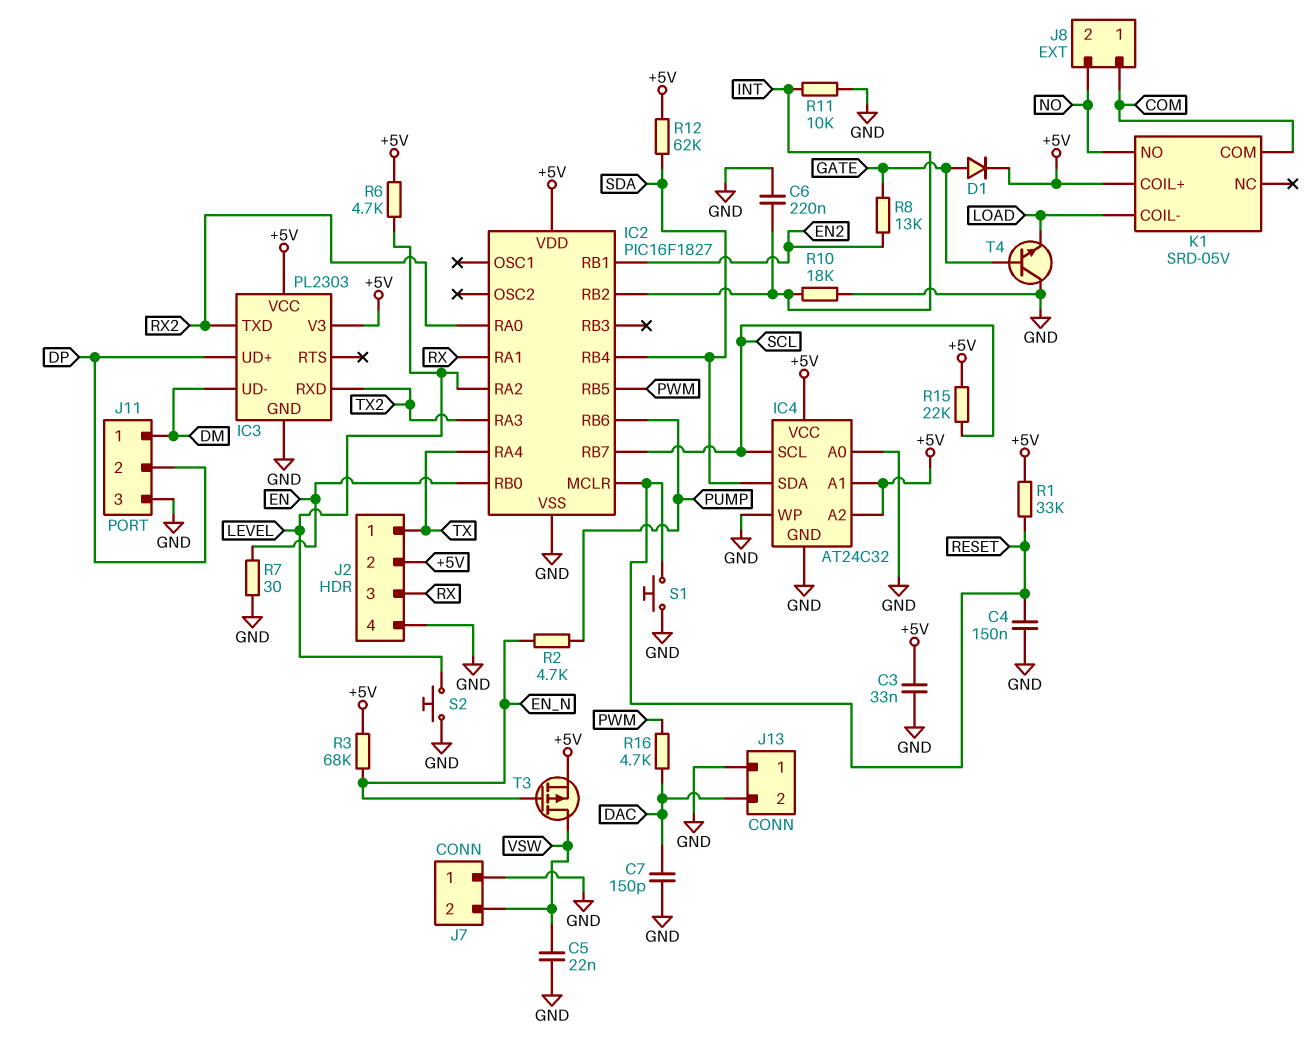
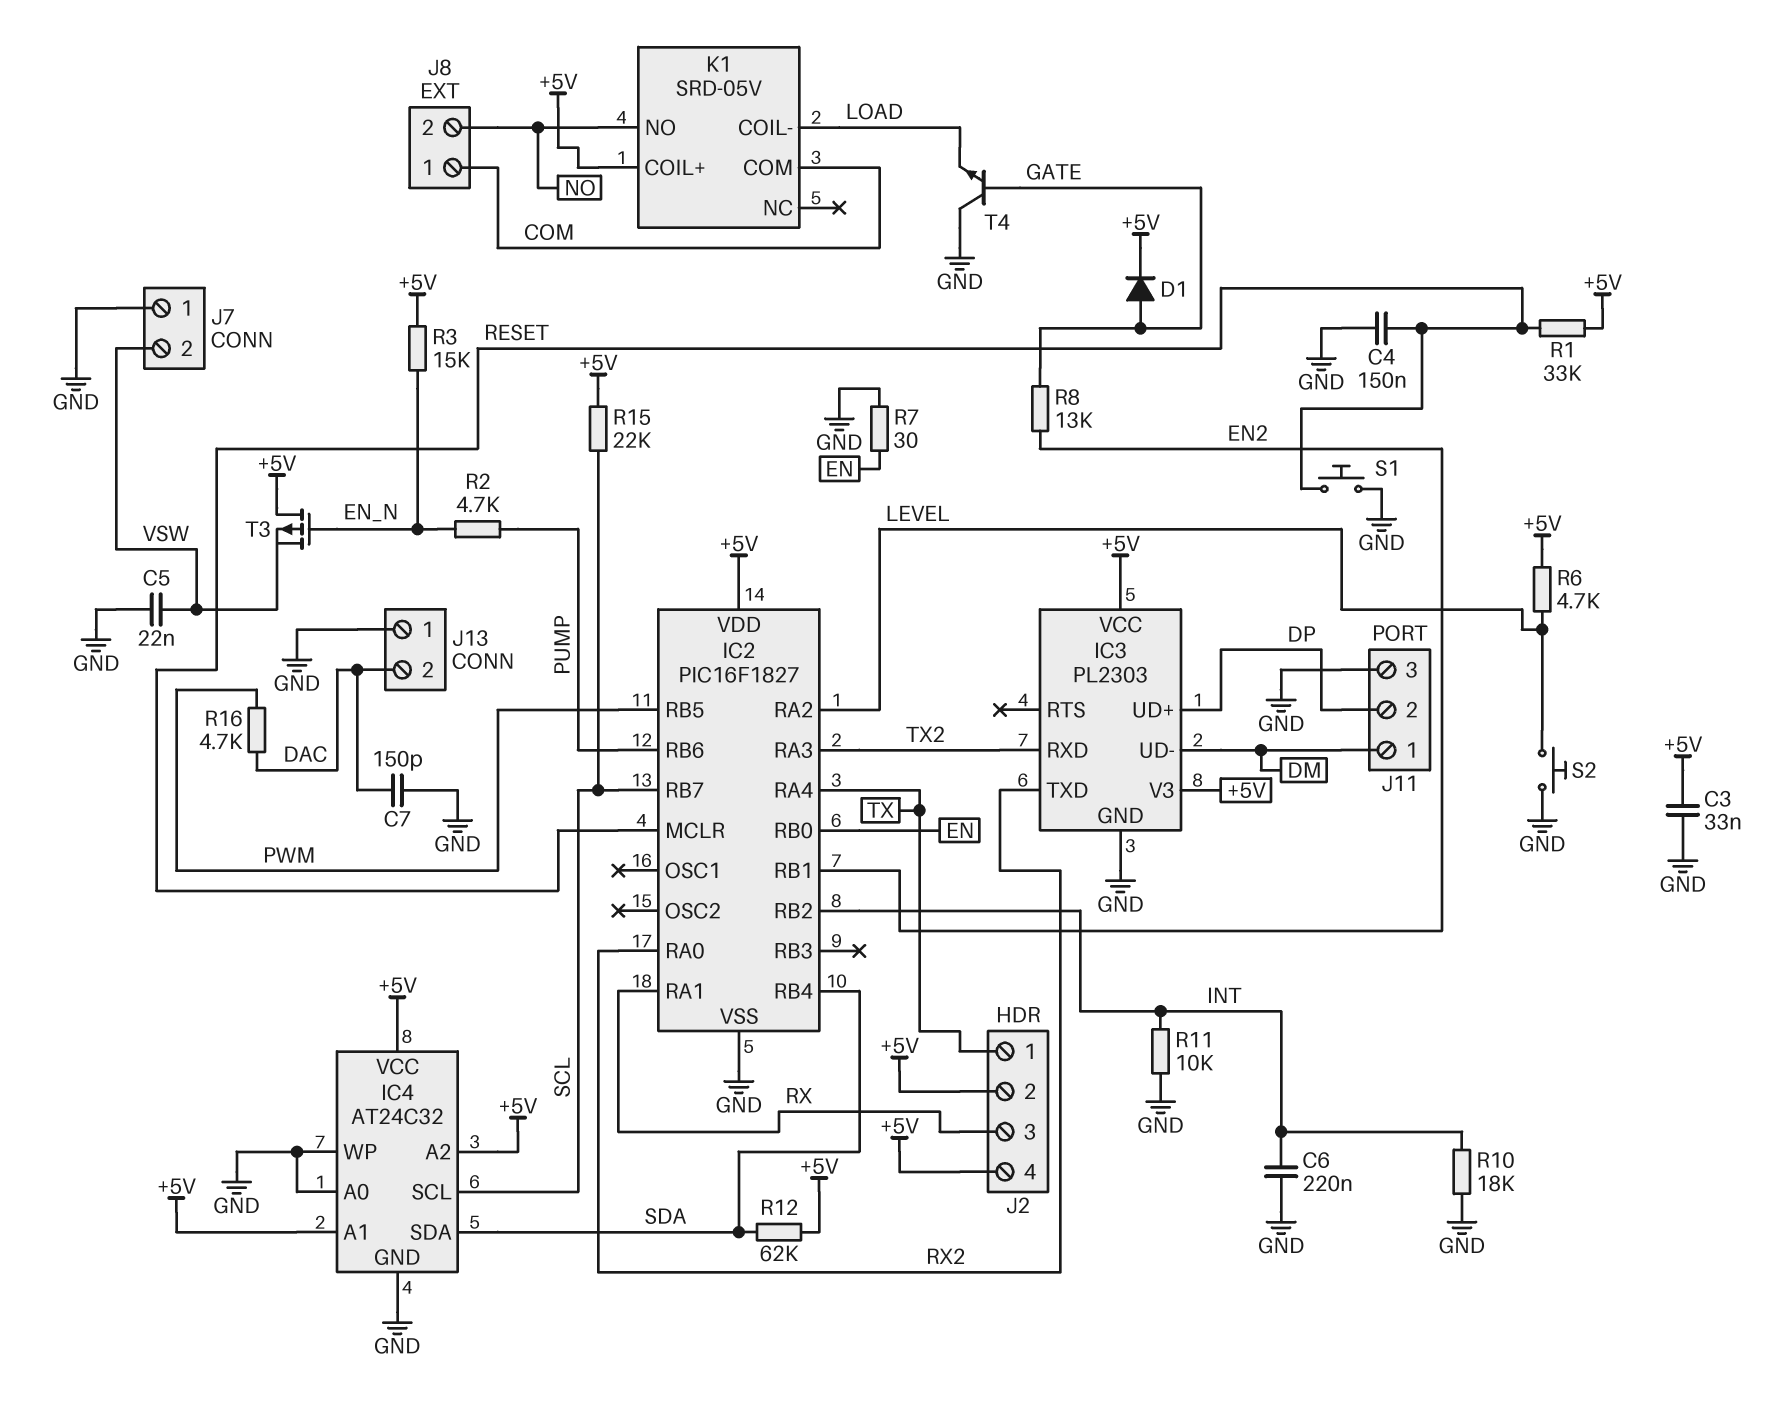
J2 pin 4: GND -> +5V
R3: 68k (+5V, EN_N) -> 15k (+5V, EN_N)
T3: PMOS (G EN_N, D VSW, S +5V) -> PMOS (G EN_N, D +5V, S VSW)

